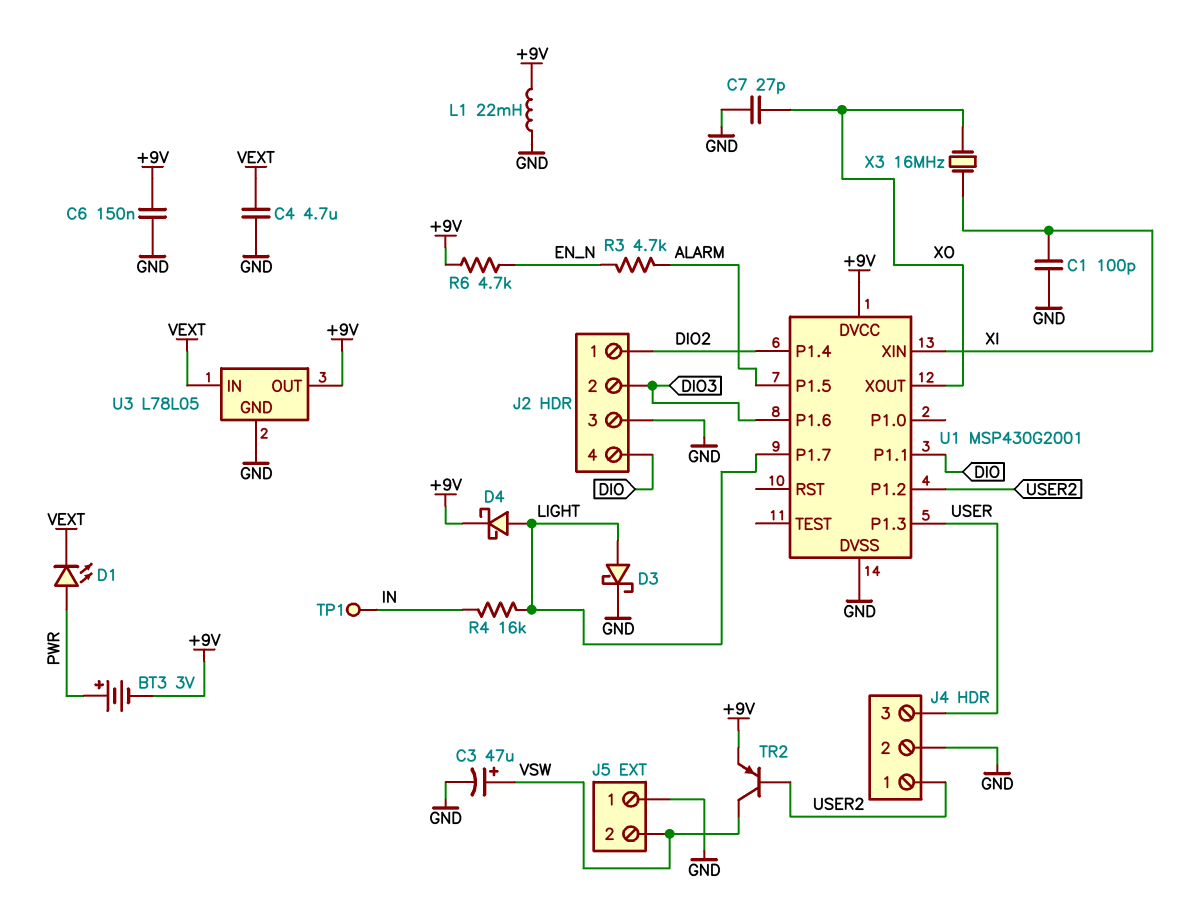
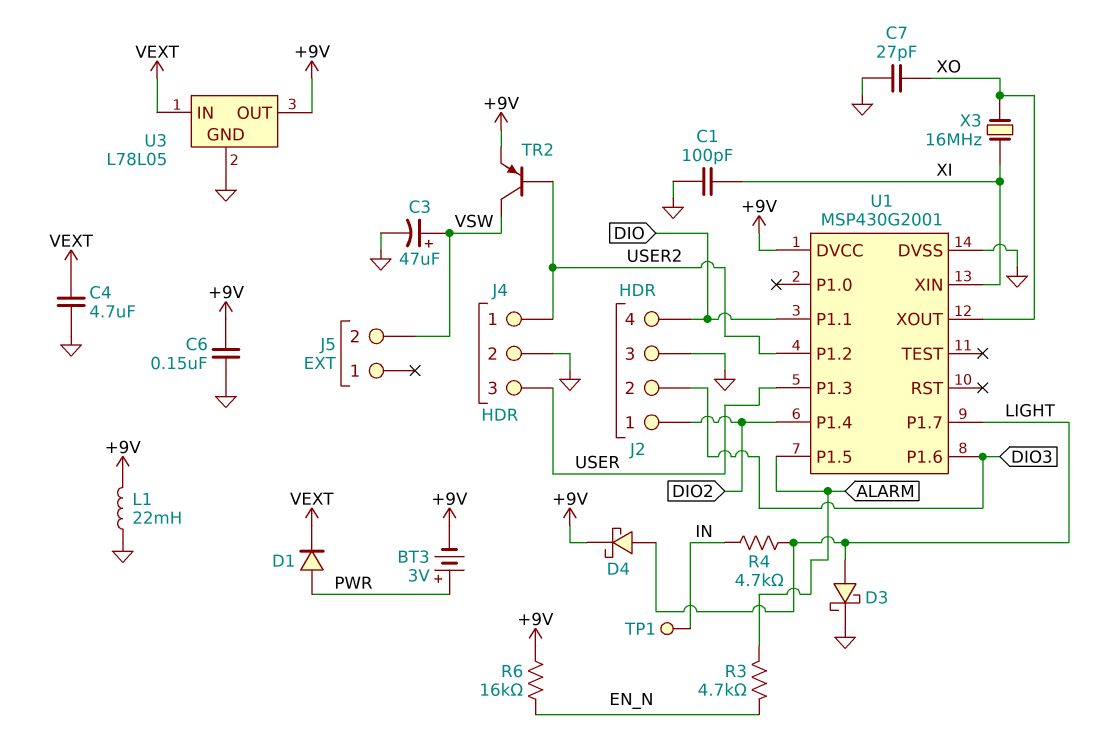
D1: LED (A PWR, K VEXT) -> diode (A PWR, K VEXT)
J5 pin 1: GND -> none
R4: 16k (IN, LIGHT) -> 4.7k (IN, LIGHT)
R6: 4.7k (+9V, EN_N) -> 16k (+9V, EN_N)

